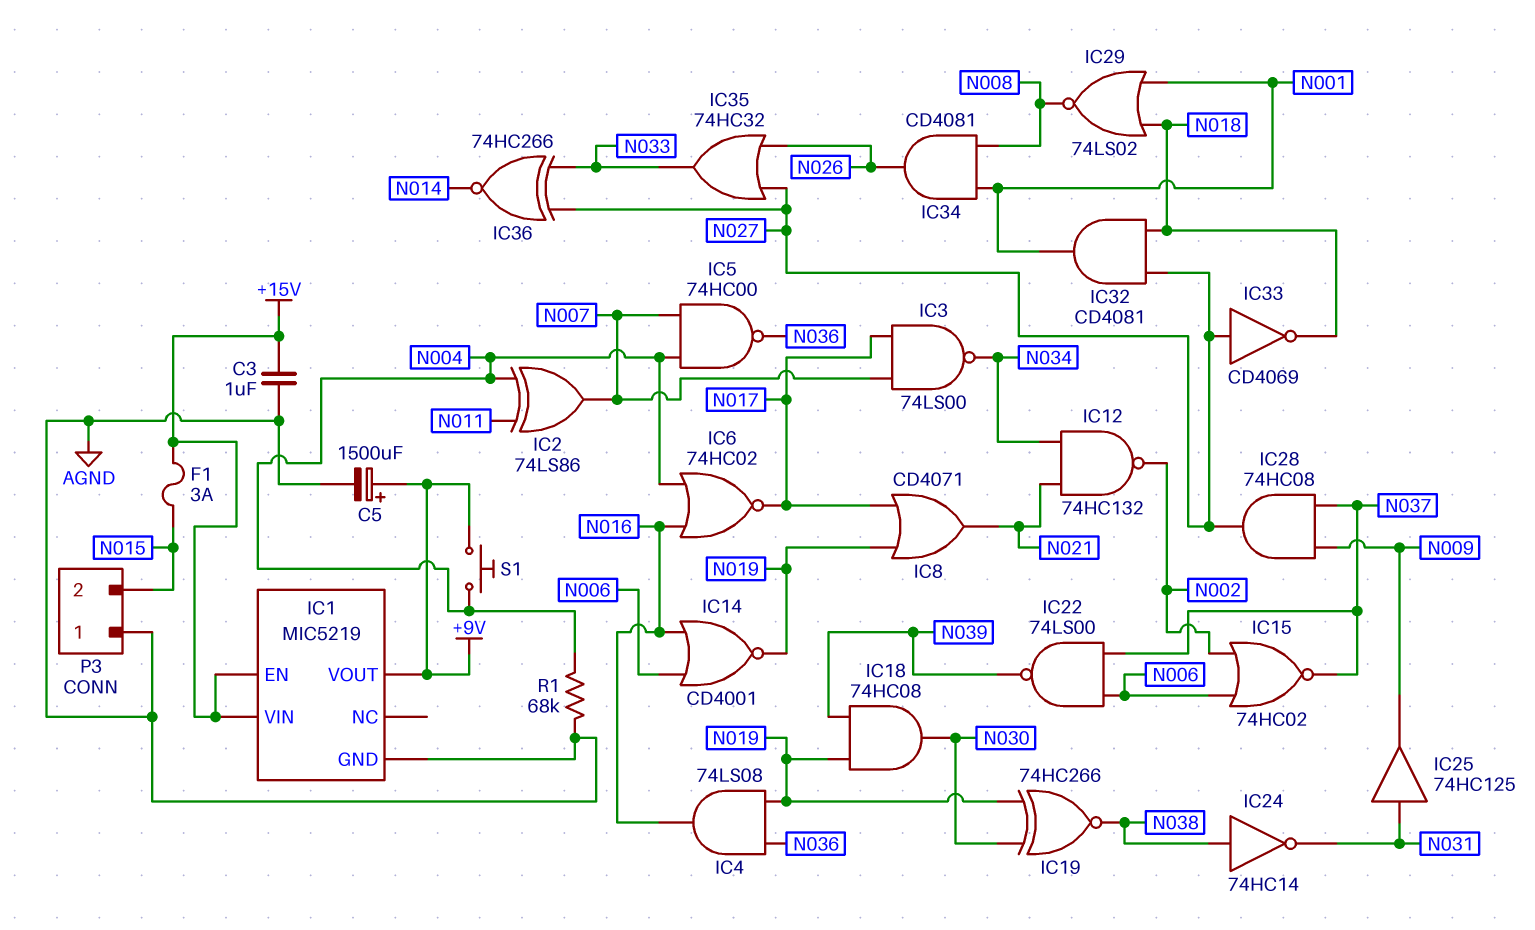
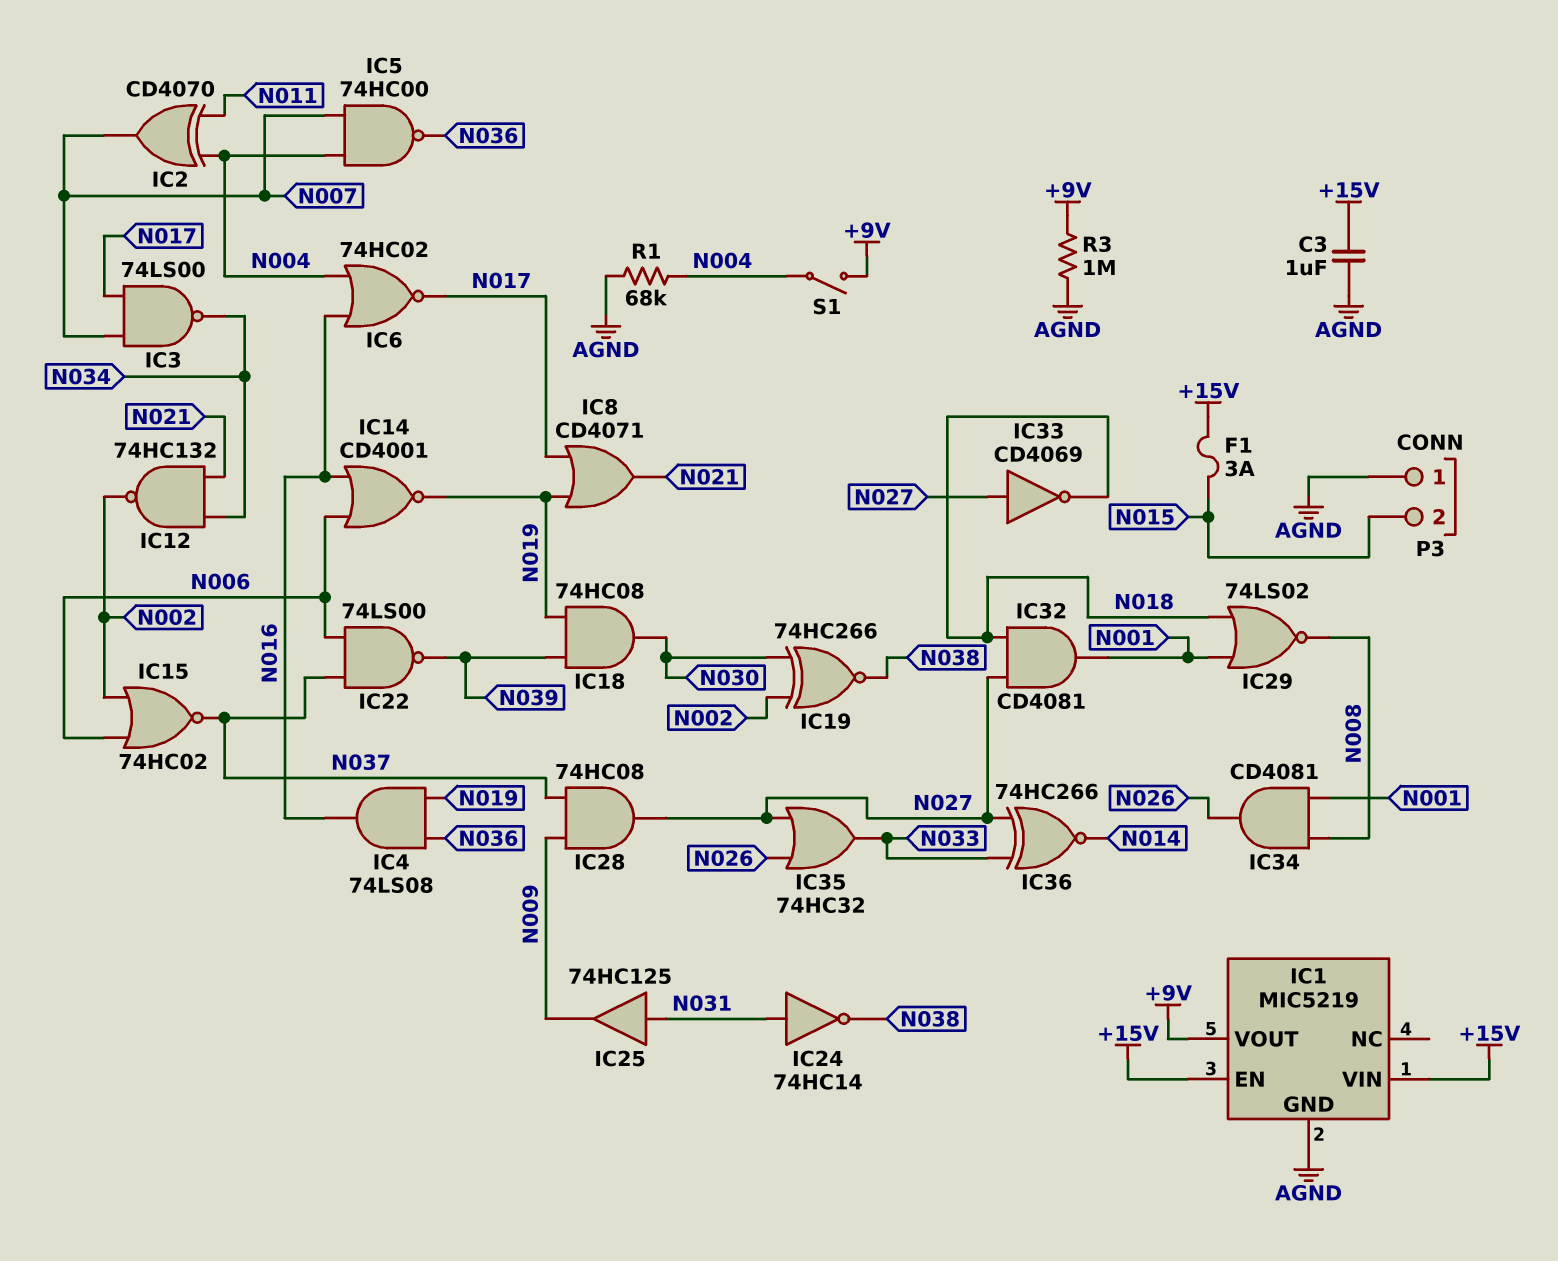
C5: 1500uF (plus +9V, minus AGND) -> none
IC2: XOR 74LS86 (in N004, in N011, out N007) -> XOR CD4070 (in N004, in N011, out N007)
IC19: XNOR 74HC266 (in N019, in N030, out N038) -> XNOR 74HC266 (in N002, in N030, out N038)
IC24: NOT 74HC14 (in N038, out N031) -> NOT 74HC14 (in N031, out N038)
R3: none -> 1M (+9V, AGND)
S1: button (+9V, N004) -> switch (+9V, N004)

